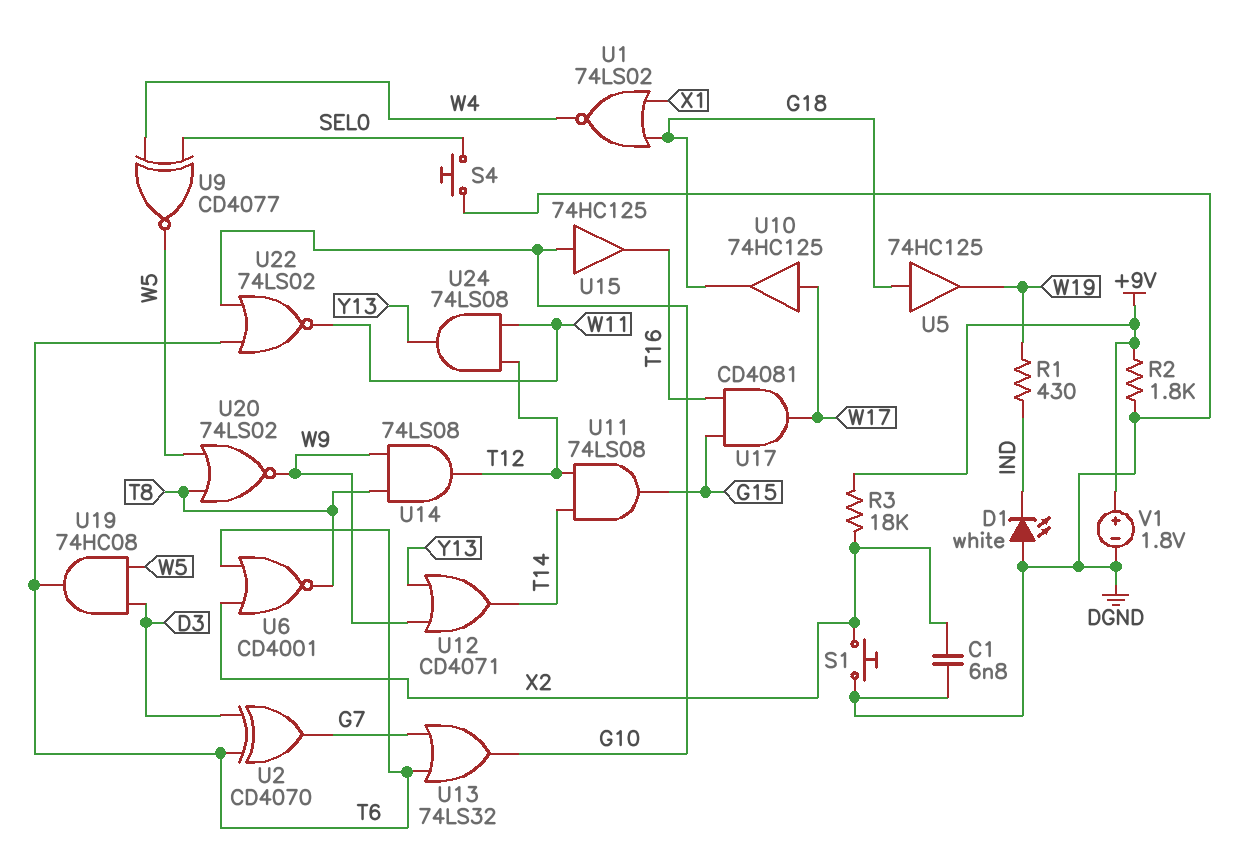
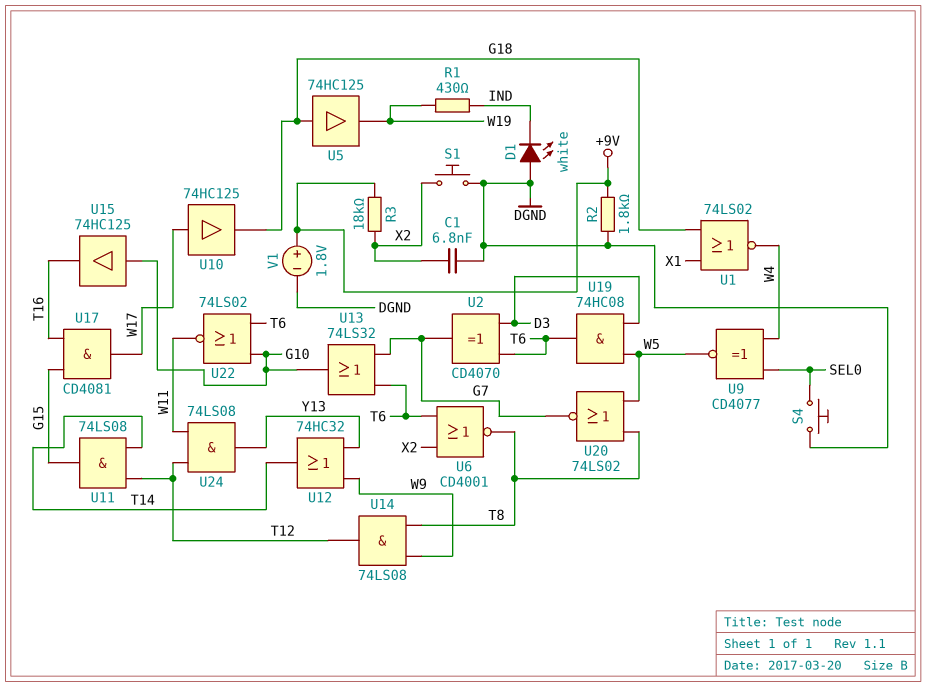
U12: OR CD4071 (in W9, in Y13, out T14) -> OR 74HC32 (in W9, in Y13, out T14)
U20: NOR 74LS02 (in T8, in W5, out W9) -> NOR 74LS02 (in T8, in W5, out G7)

